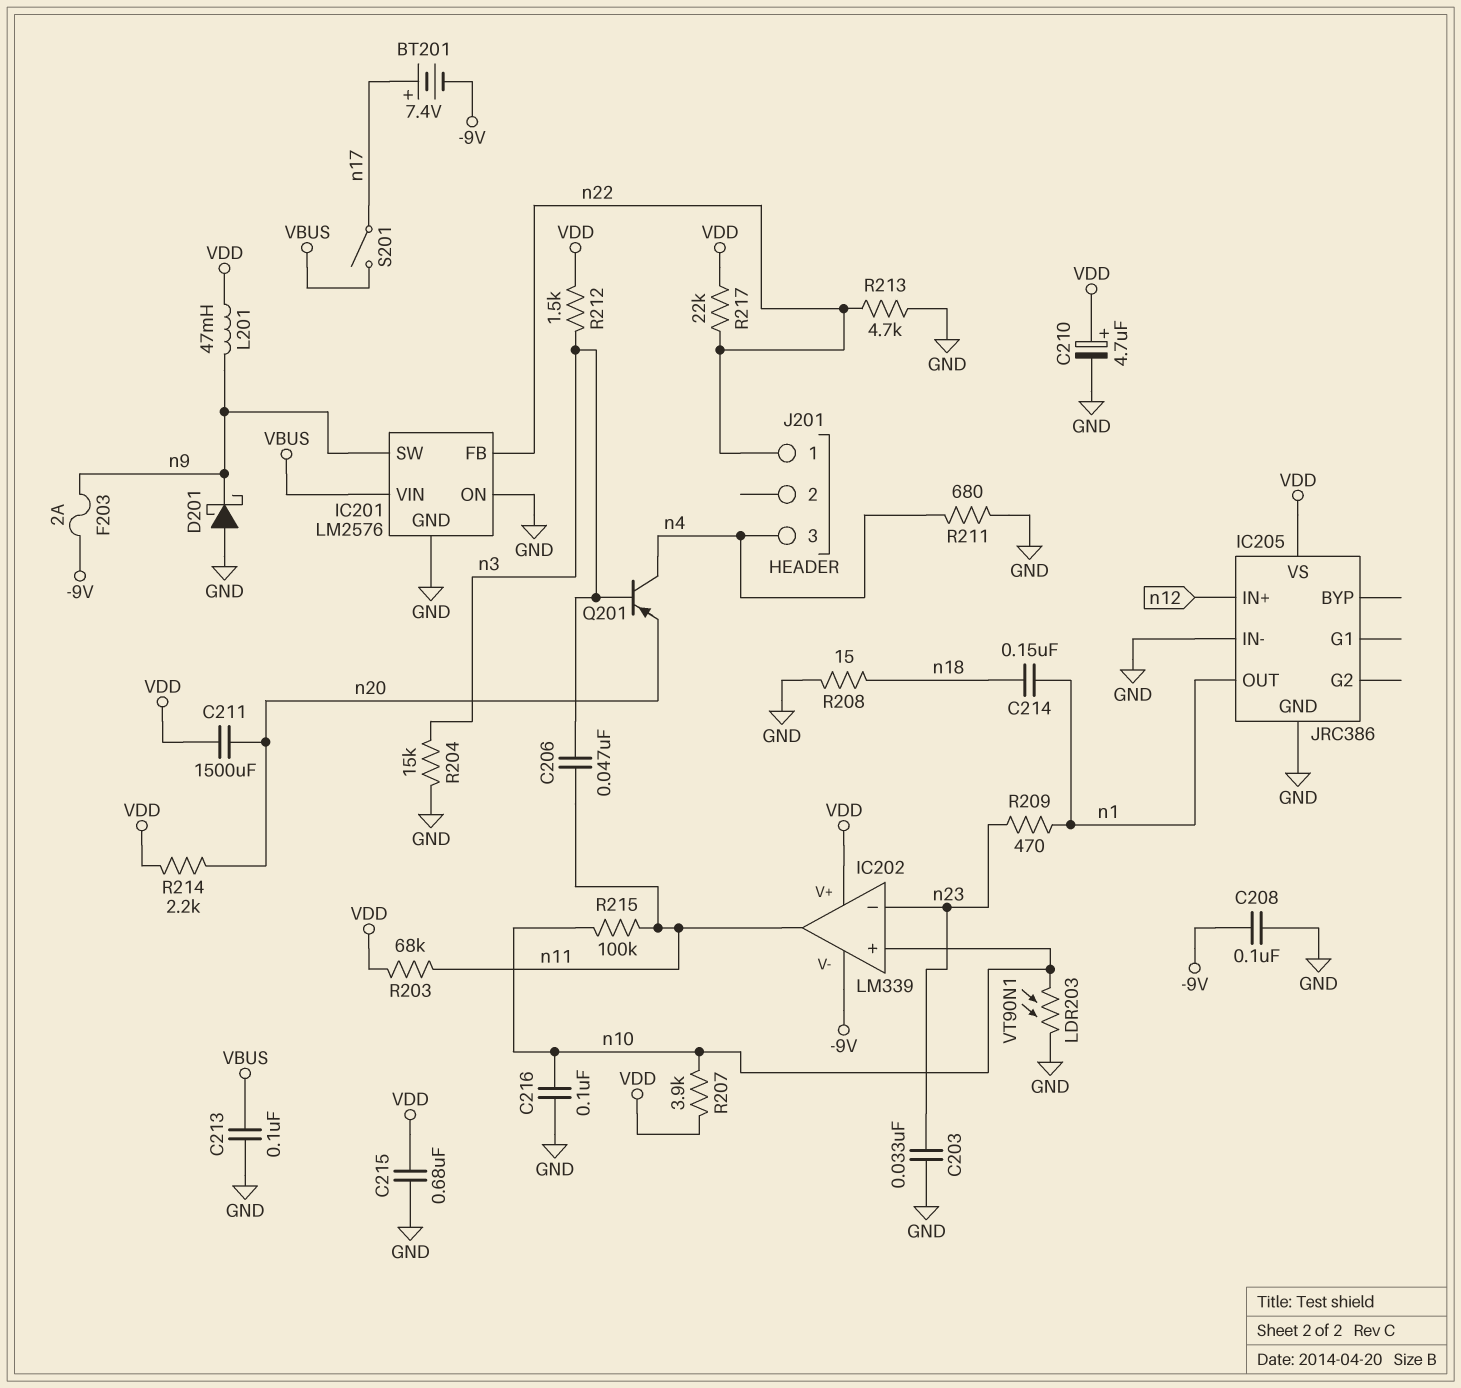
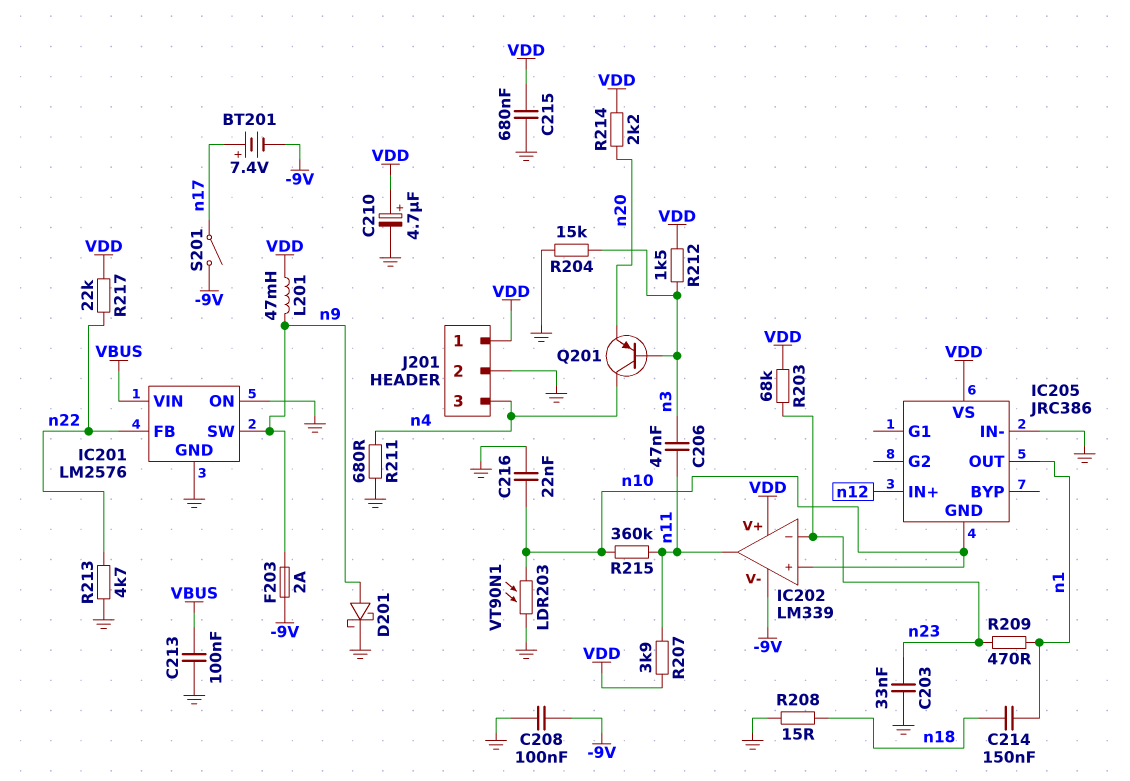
C211: 1500uF (VDD, n20) -> none
C216: 100nF (GND, n10) -> 22nF (GND, n10)
D201: schottky (A GND, K n9) -> schottky (A n9, K GND)
IC205 pin GND: GND -> n10
J201 pin 1: n22 -> VDD
J201 pin 2: none -> GND
R203: 68k (VDD, n11) -> 68k (VDD, n23)
R207: 3.9k (VDD, n10) -> 3.9k (VDD, n11)
R215: 100k (n10, n11) -> 360k (n10, n11)
S201: switch (VBUS, n17) -> switch (-9V, n17)

